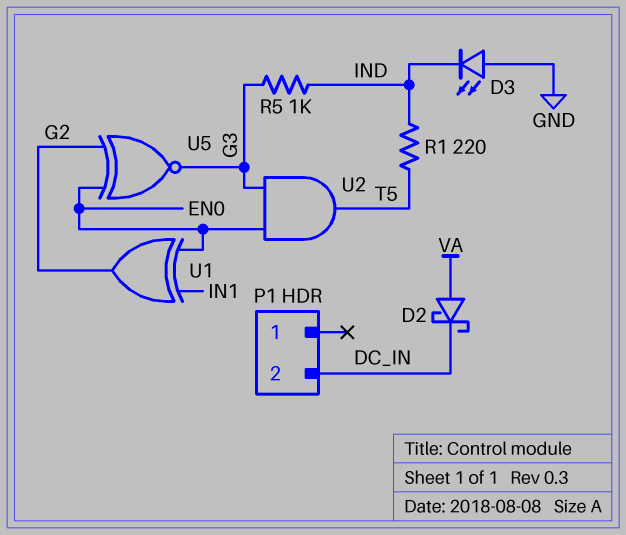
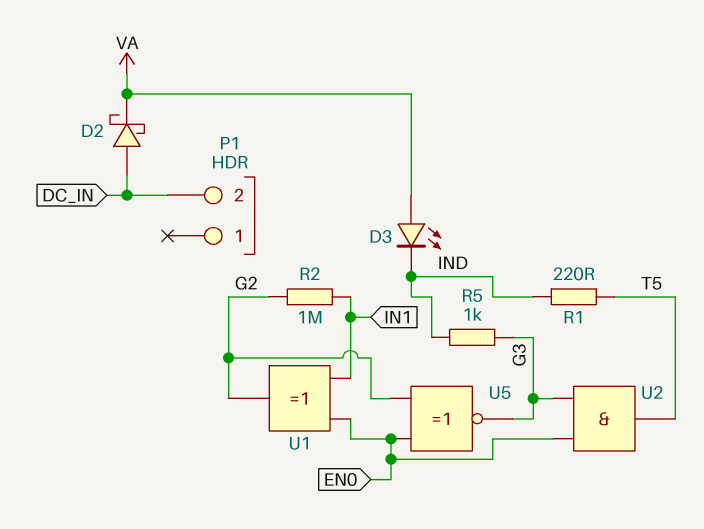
D2: schottky (A VA, K DC_IN) -> schottky (A DC_IN, K VA)
D3: LED (A GND, K IND) -> LED (A VA, K IND)
R2: none -> 1M (G2, IN1)

